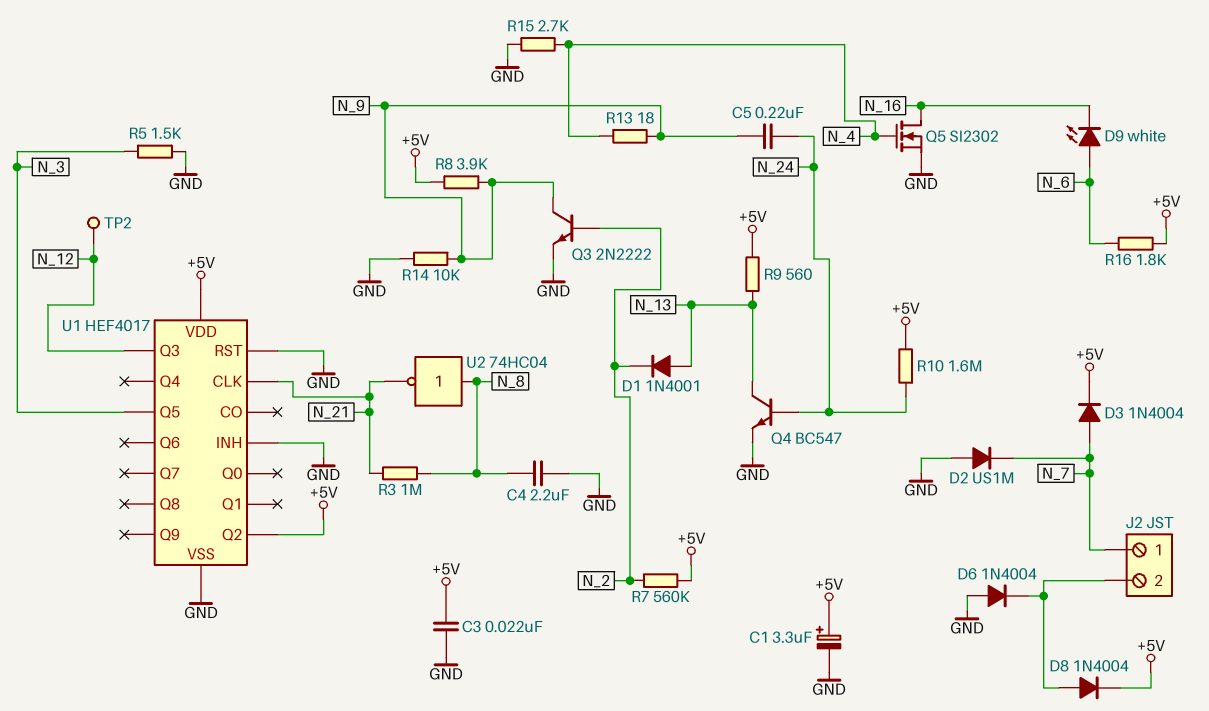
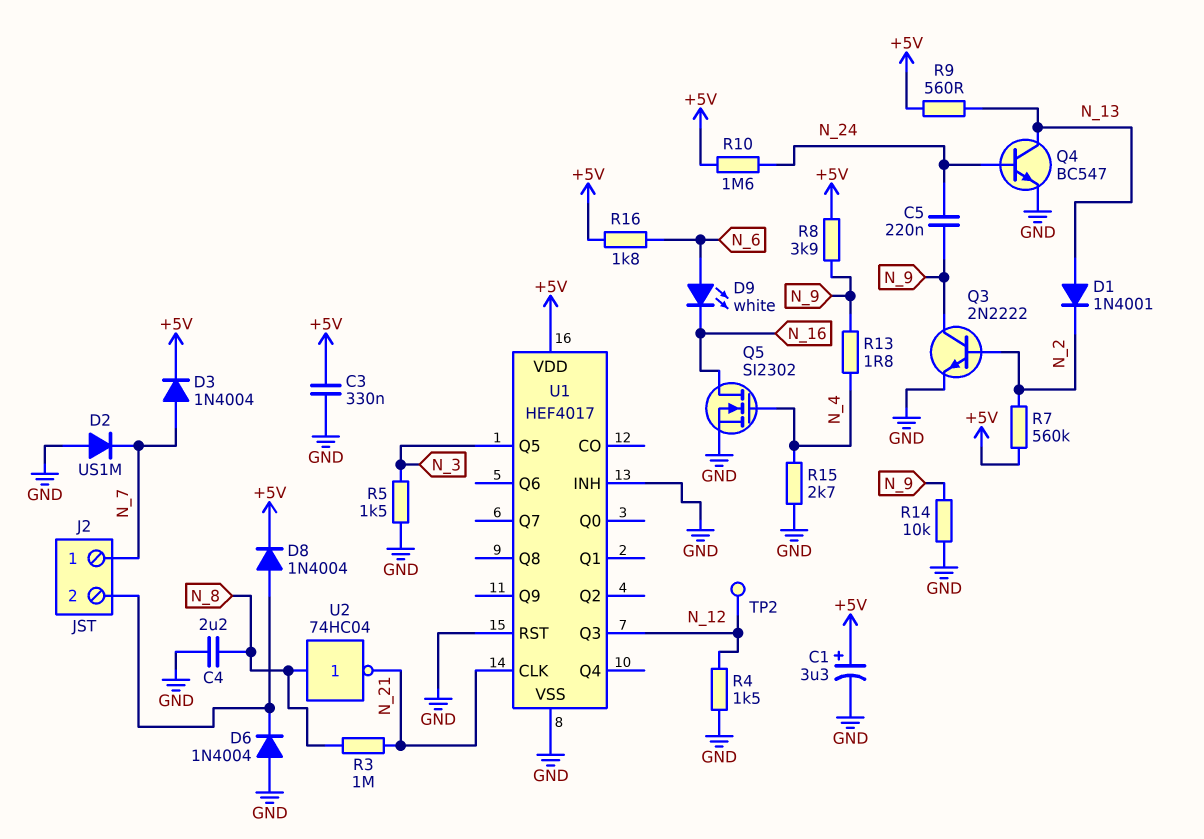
C3: 22nF (+5V, GND) -> 330nF (+5V, GND)
R4: none -> 1.5k (GND, N_12)
R13: 18 (N_4, N_9) -> 1.8 (N_4, N_9)
U1 pin Q2: +5V -> none

